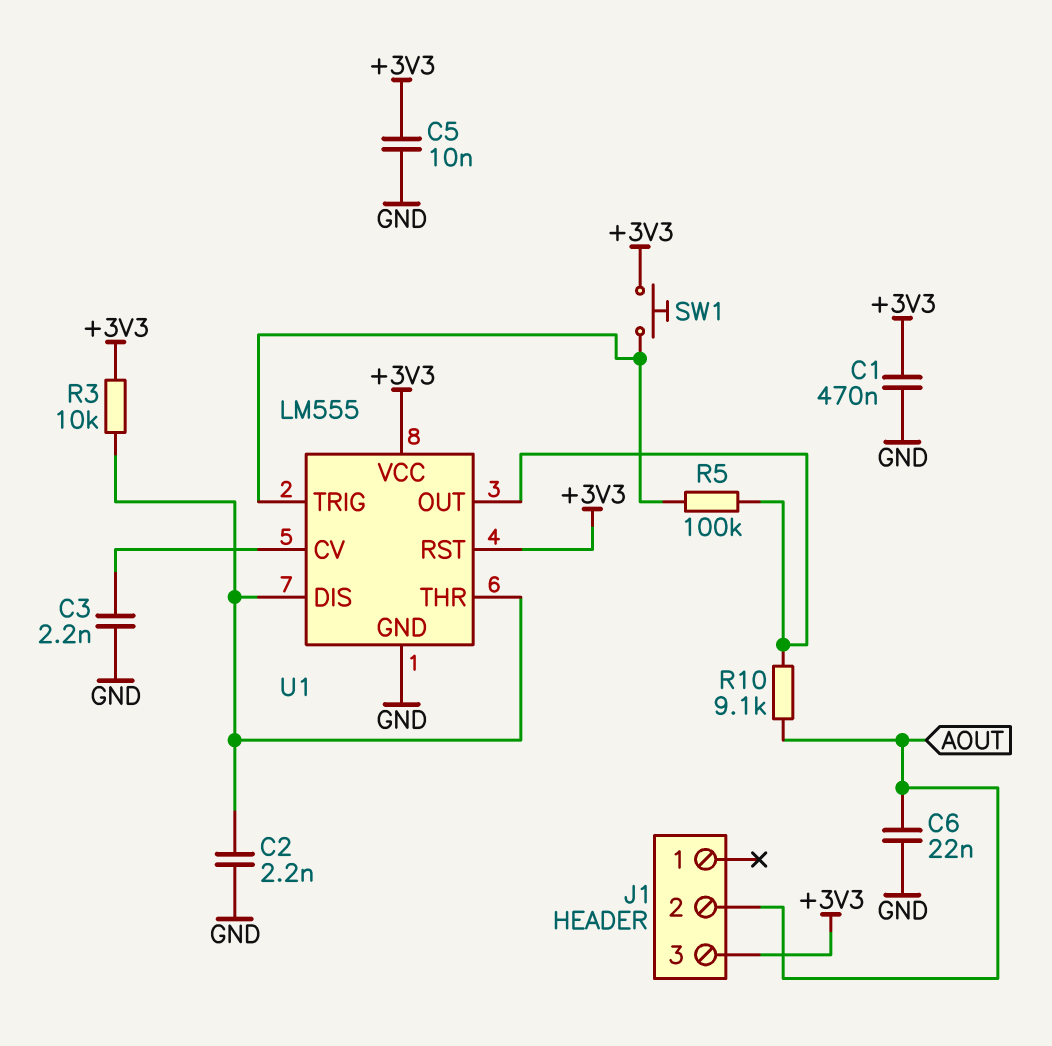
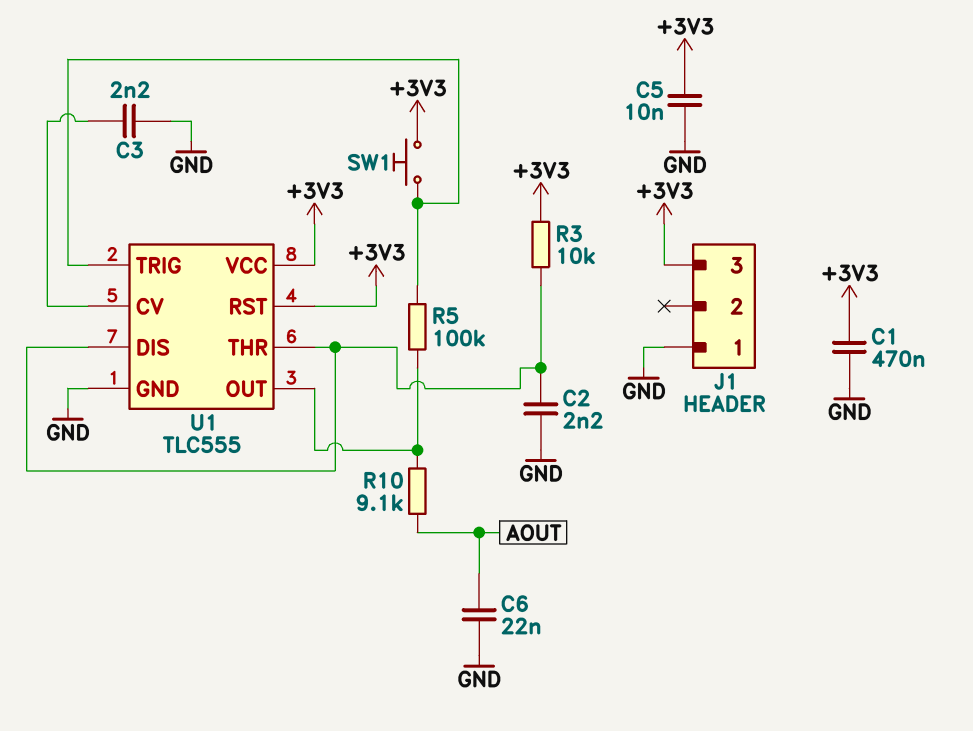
J1 pin 1: none -> GND
J1 pin 2: AOUT -> none
U1: LM555 -> TLC555

